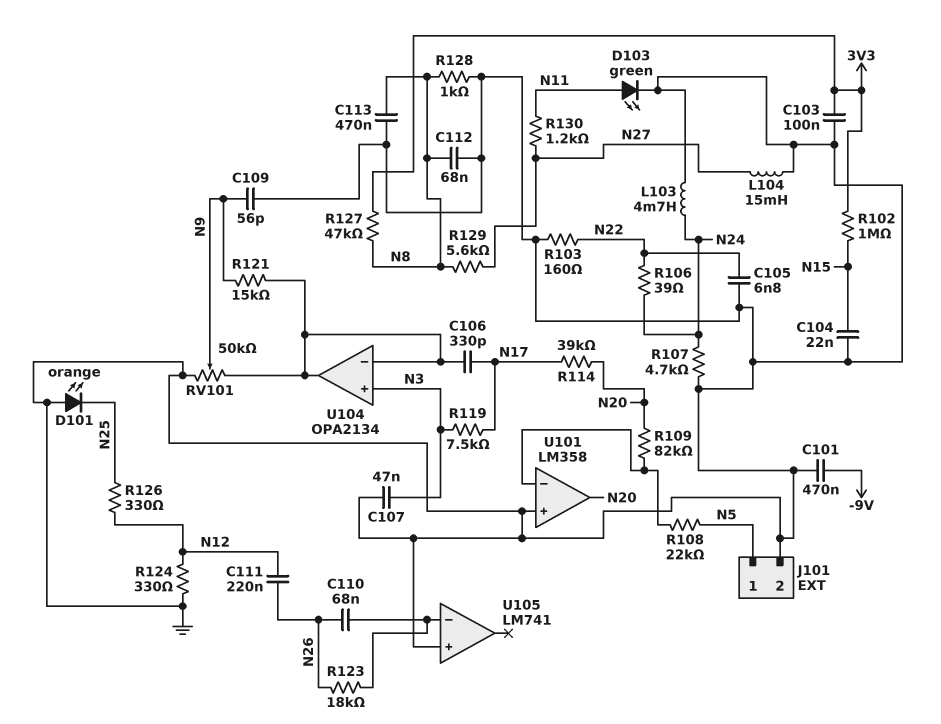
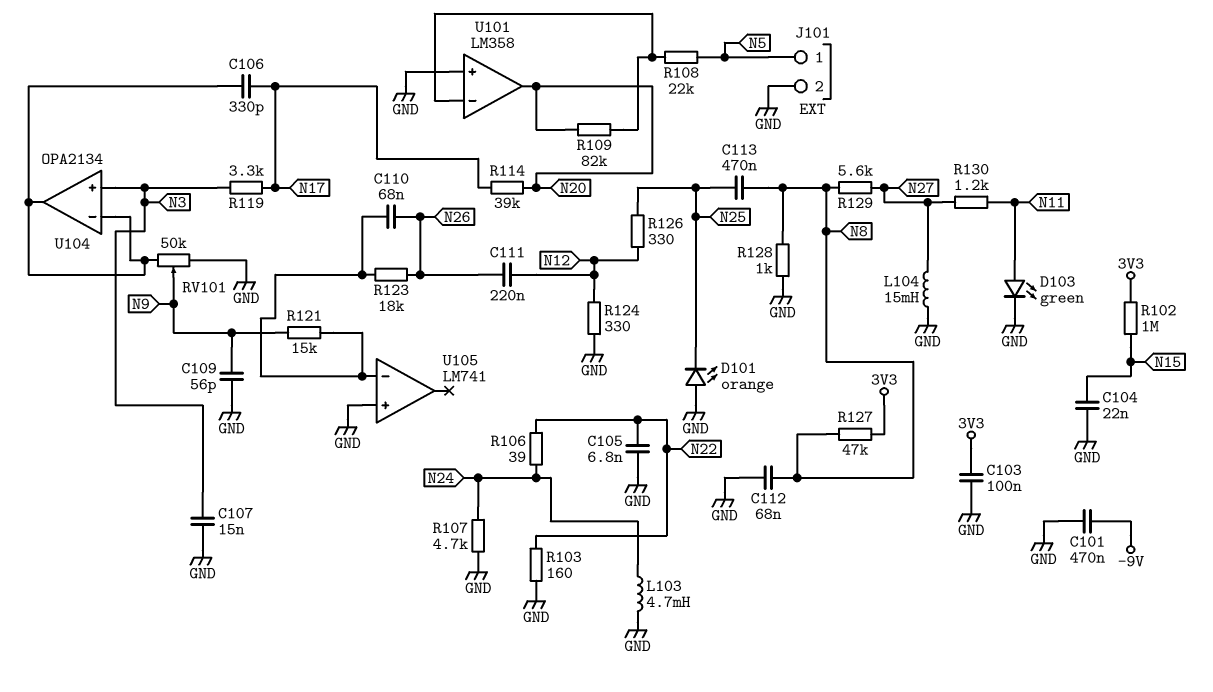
C107: 47nF (GND, N3) -> 15nF (GND, N3)
C113: 470nF (GND, N8) -> 470nF (N8, N25)
R119: 7.5k (N3, N17) -> 3.3k (N3, N17)
R121: 15k (N9, U104/in-) -> 15k (N9, U105/in-)

